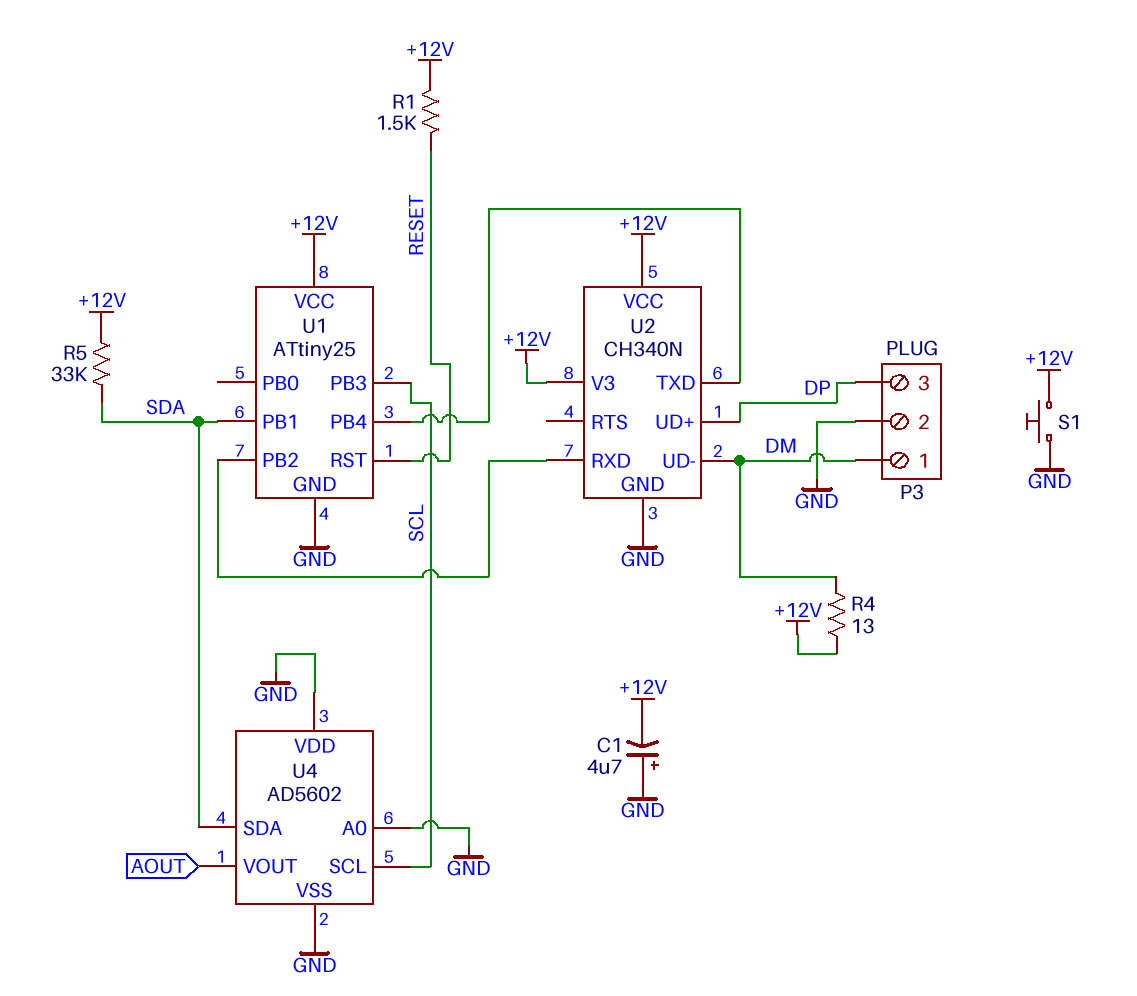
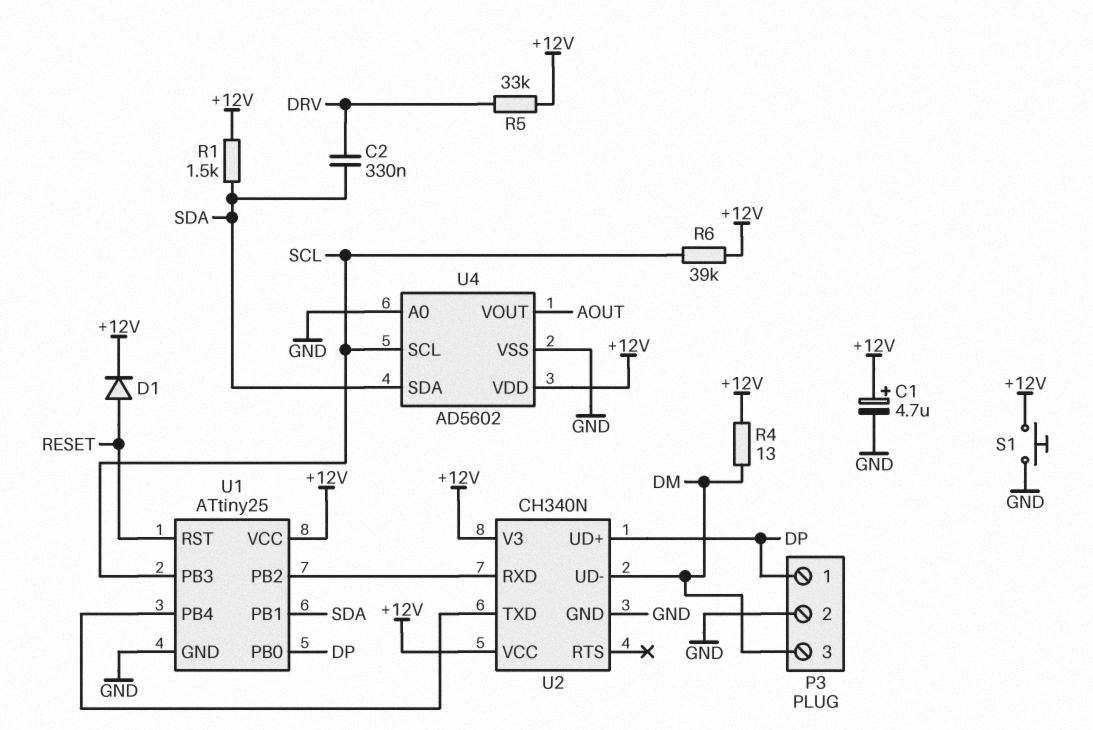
C1: 4.7uF (plus GND, minus +12V) -> 4.7uF (plus +12V, minus GND)
C2: none -> 330nF (DRV, SDA)
D1: none -> diode (A RESET, K +12V)
P3 pin 1: DM -> DP
P3 pin 3: DP -> DM
R1: 1.5k (+12V, RESET) -> 1.5k (+12V, SDA)
R5: 33k (+12V, SDA) -> 33k (+12V, DRV)
R6: none -> 39k (+12V, SCL)
U1 pin PB0: none -> DP
U4 pin VDD: GND -> +12V

